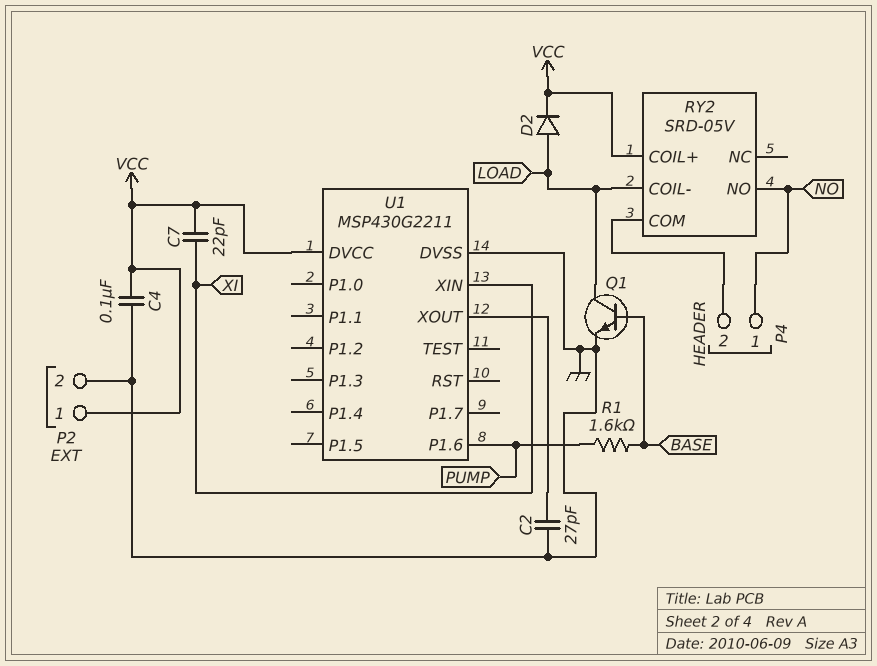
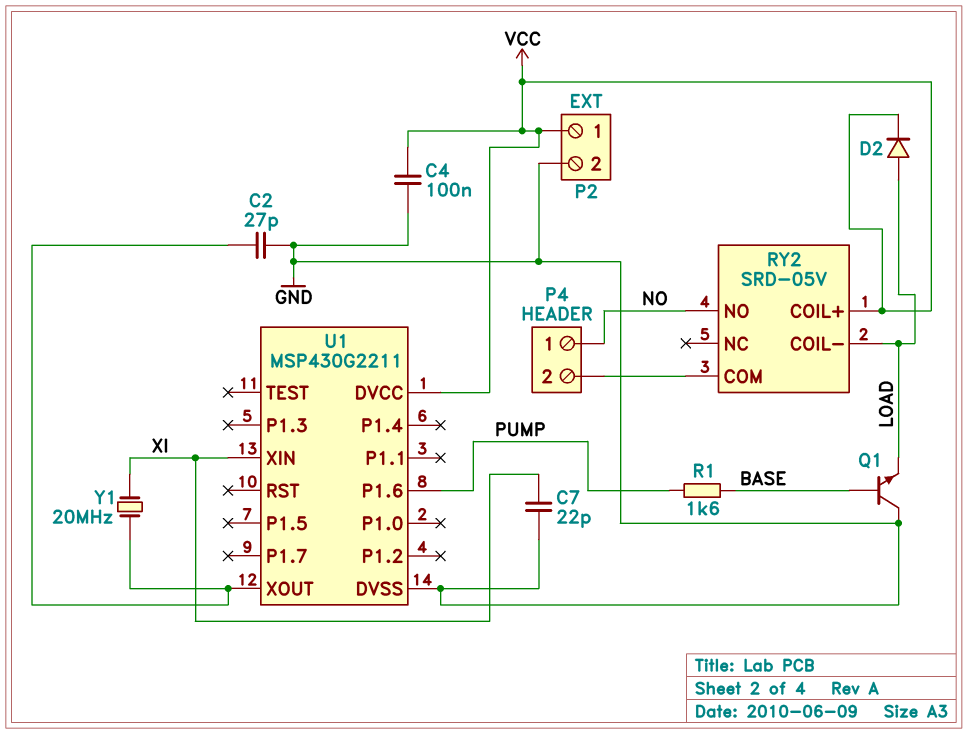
C7: 22pF (VCC, XI) -> 22pF (GND, XI)
Q1: NPN (B BASE, C LOAD, E GND) -> NPN (B BASE, C GND, E LOAD)
Y1: none -> 20MHz (U1/XOUT, XI)

